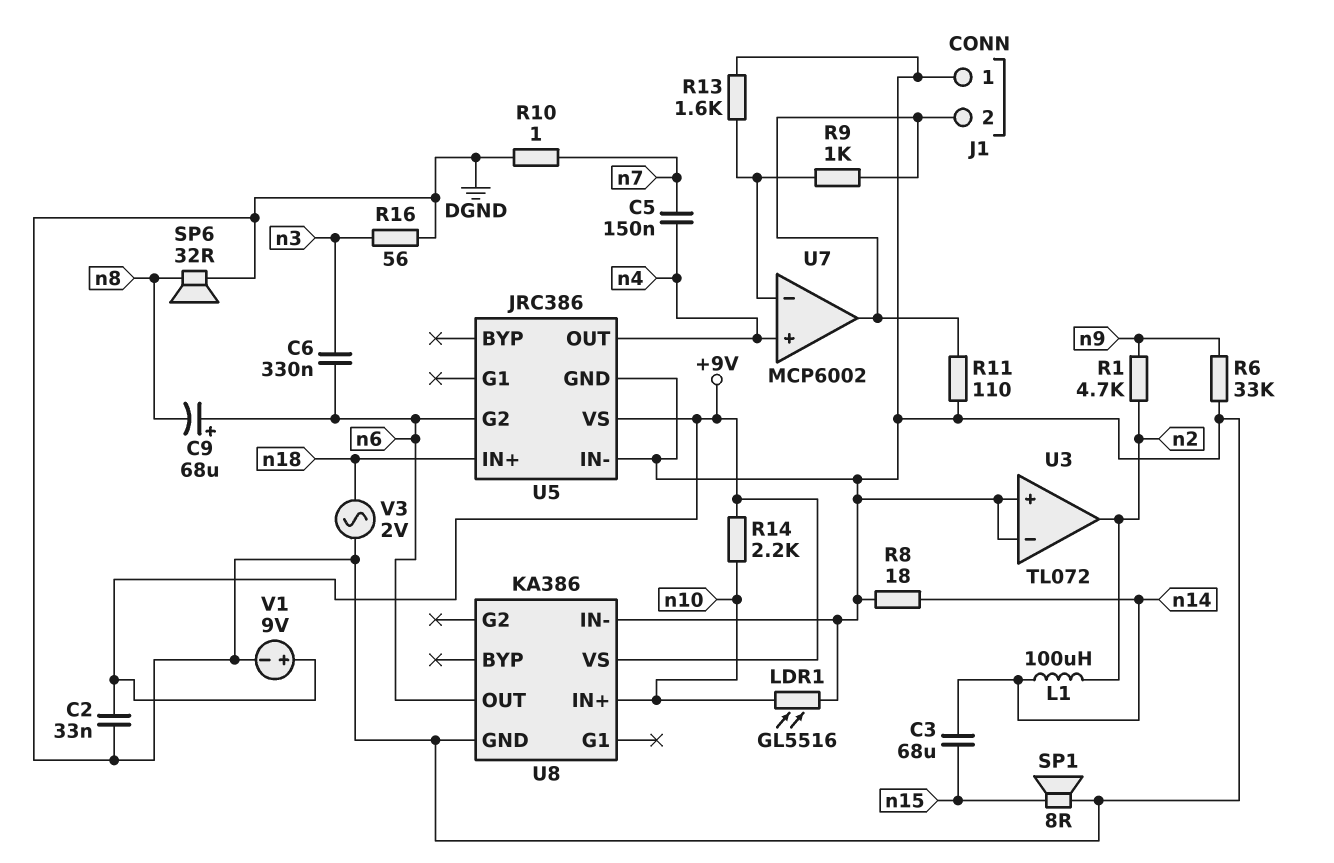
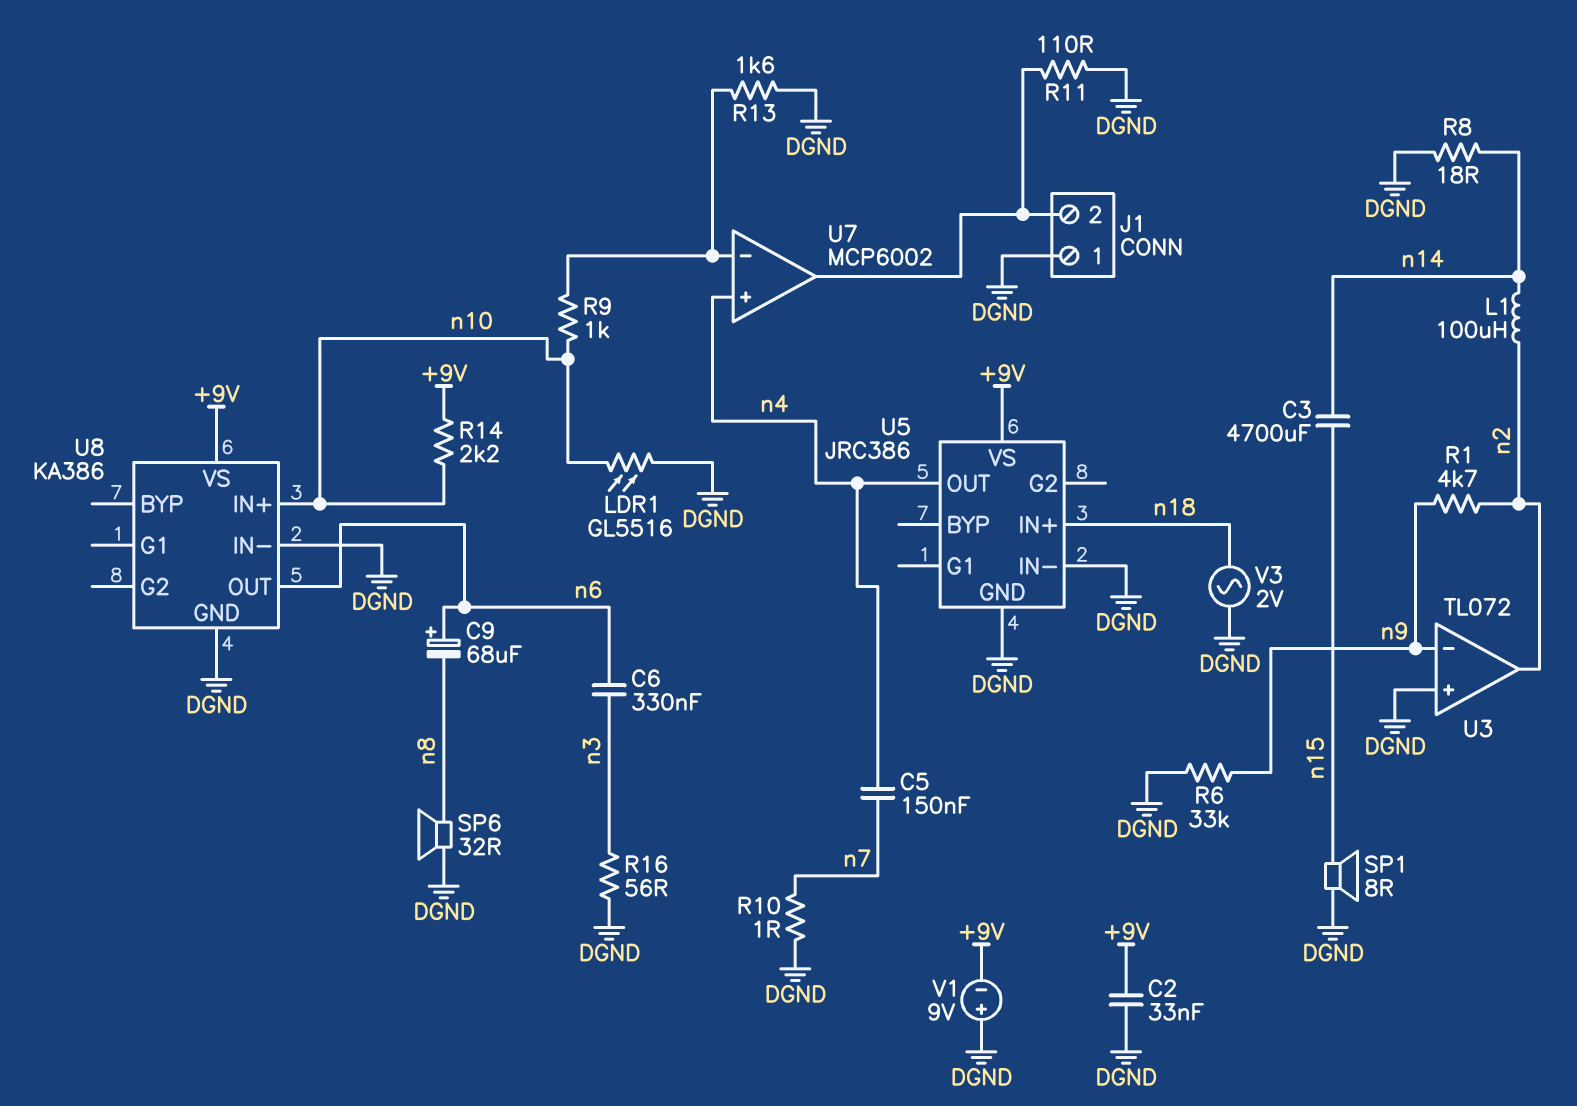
C3: 68uF (n14, n15) -> 4700uF (n14, n15)
R9: 1k (J1/2, U7/in-) -> 1k (U7/in-, n10)
U3 pin in-: DGND -> n9
U5 pin G2: n6 -> none
V1: 9V (plus +9V, minus DGND) -> 9V (plus DGND, minus +9V)

